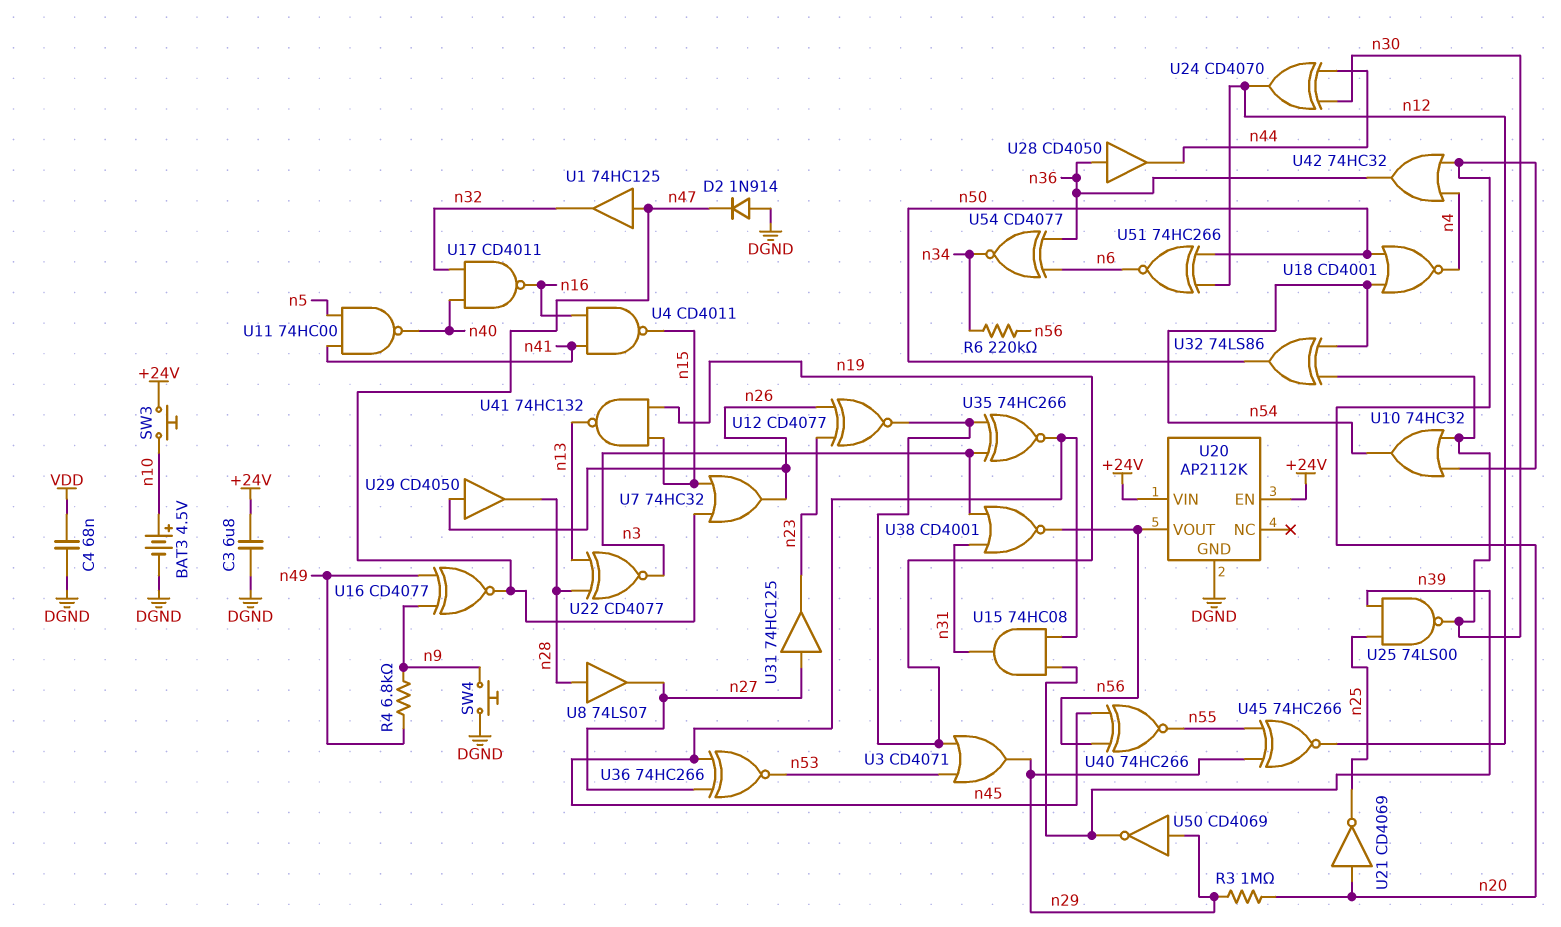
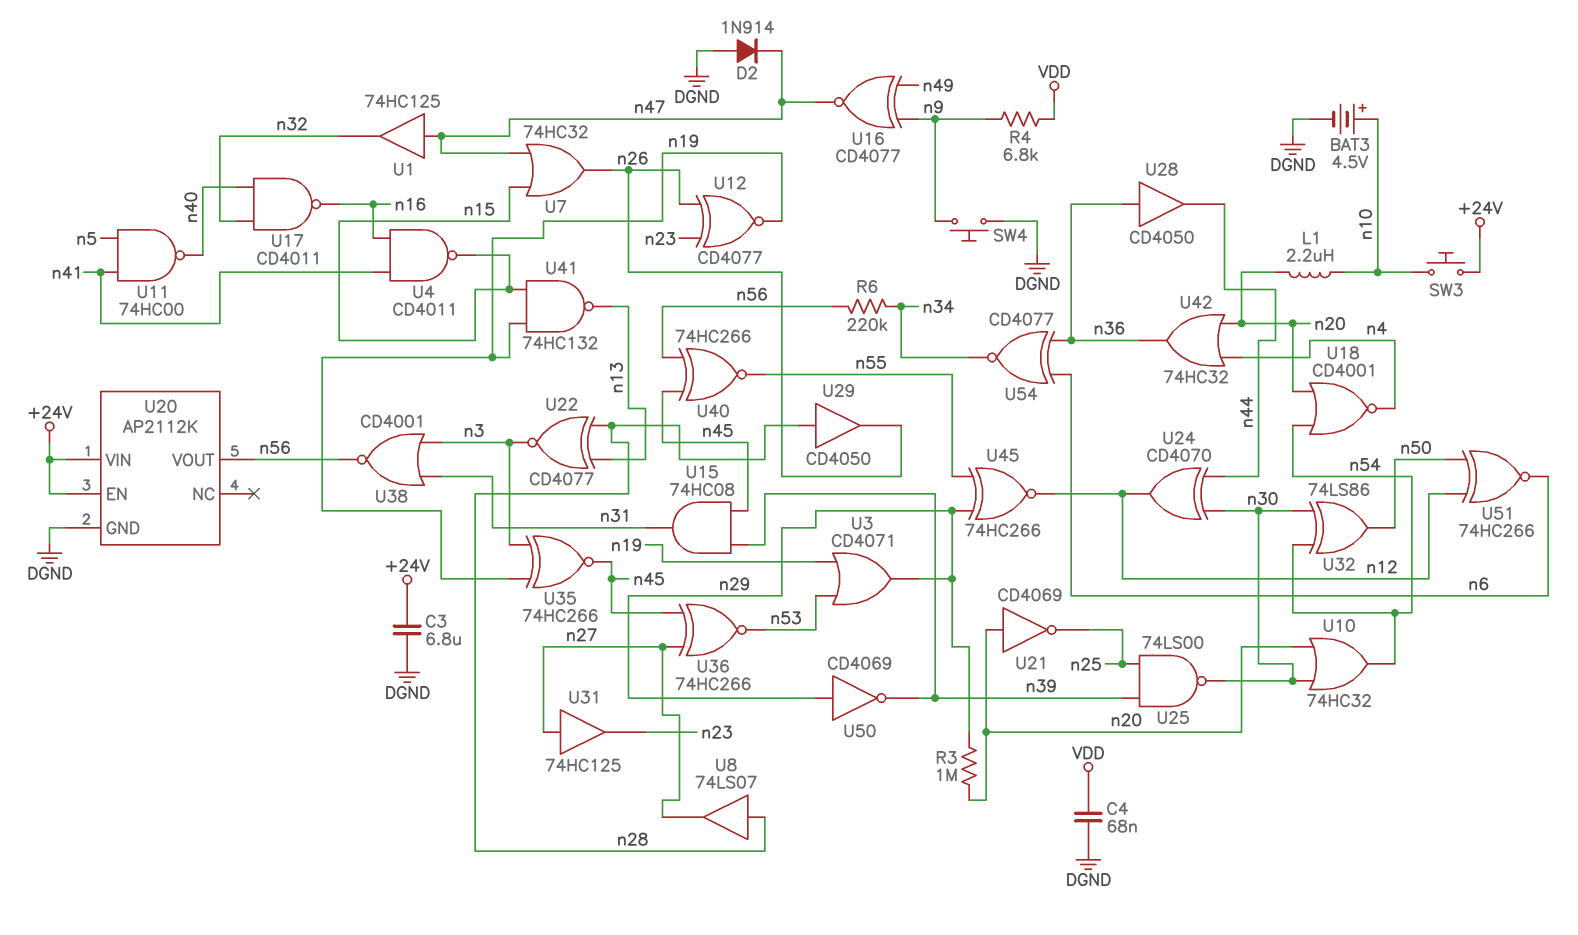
L1: none -> 2.2uH (n10, n20)
R4: 6.8k (n9, n49) -> 6.8k (VDD, n9)
U18: NOR CD4001 (in n50, in n54, out n4) -> NOR CD4001 (in n20, in n54, out n4)
U29: buffer CD4050 (in n26, out n28) -> buffer CD4050 (in n28, out n26)

